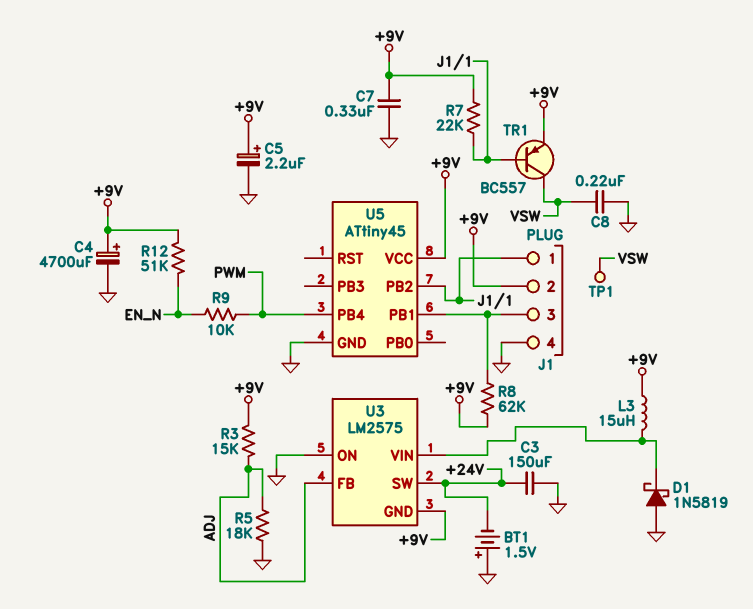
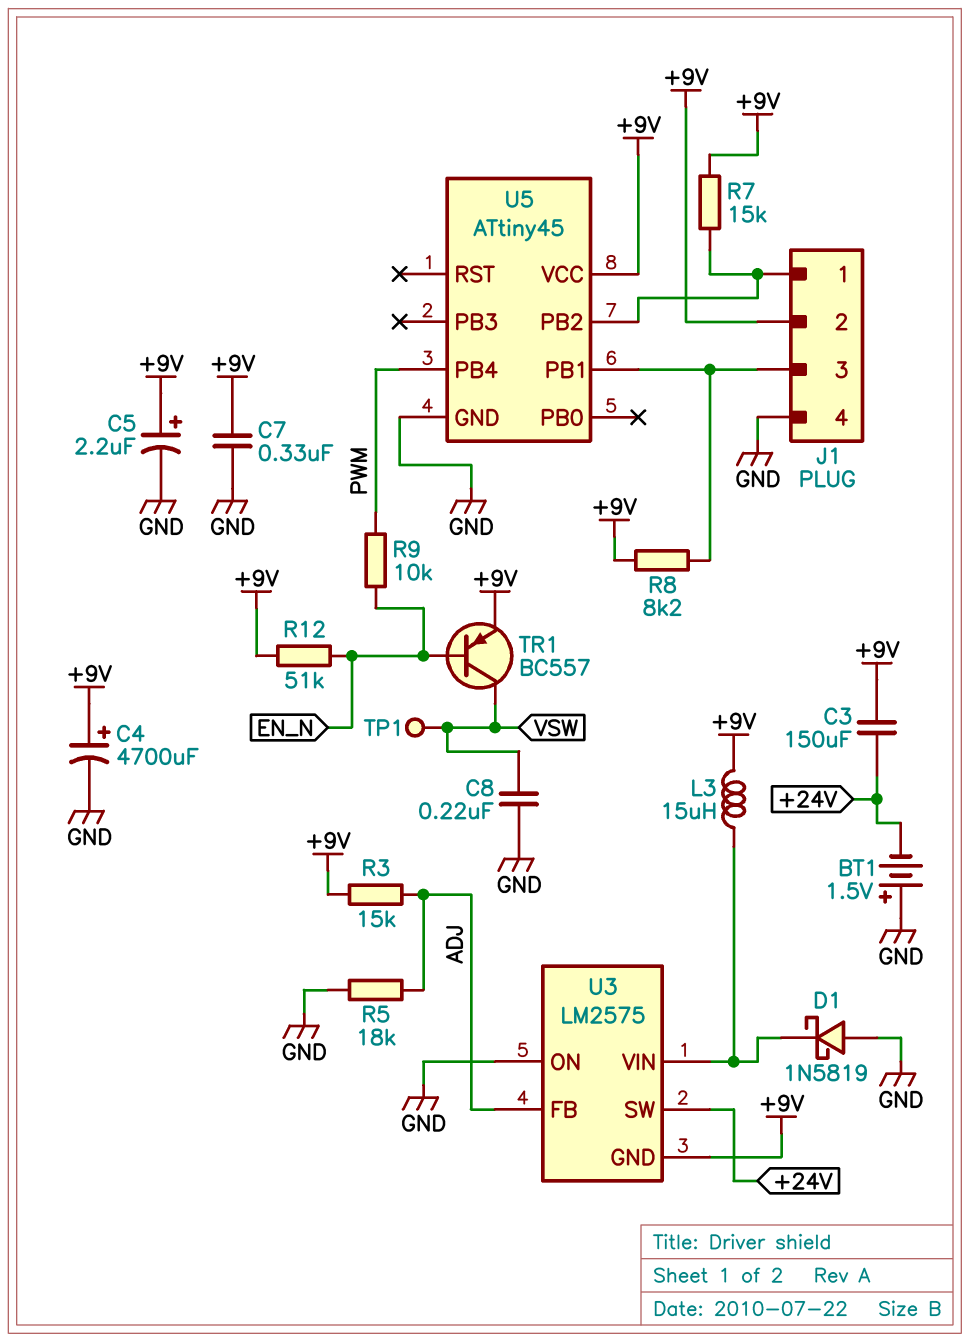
C3: 150uF (+24V, GND) -> 150uF (+9V, +24V)
R7: 22k (+9V, J1/1) -> 15k (+9V, J1/1)
R8: 62k (+9V, J1/3) -> 8.2k (+9V, J1/3)
TR1: PNP BC557 (B J1/1, C VSW, E +9V) -> PNP BC557 (B EN_N, C VSW, E +9V)

